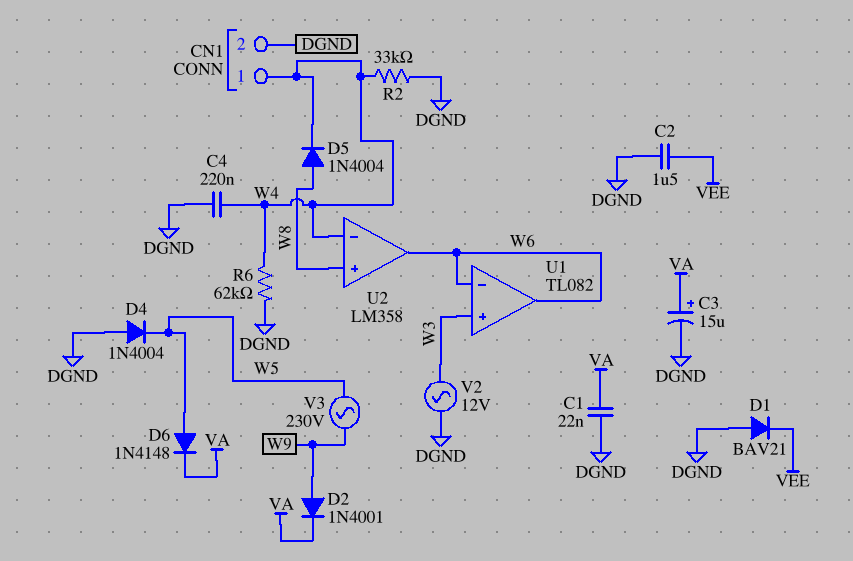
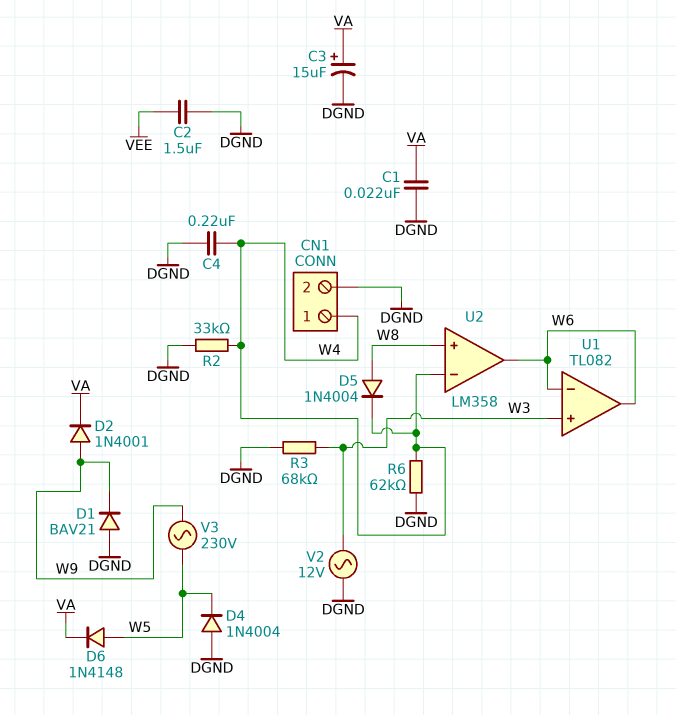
D1: diode BAV21 (A DGND, K VEE) -> diode BAV21 (A DGND, K W9)
R3: none -> 68k (DGND, W3)

